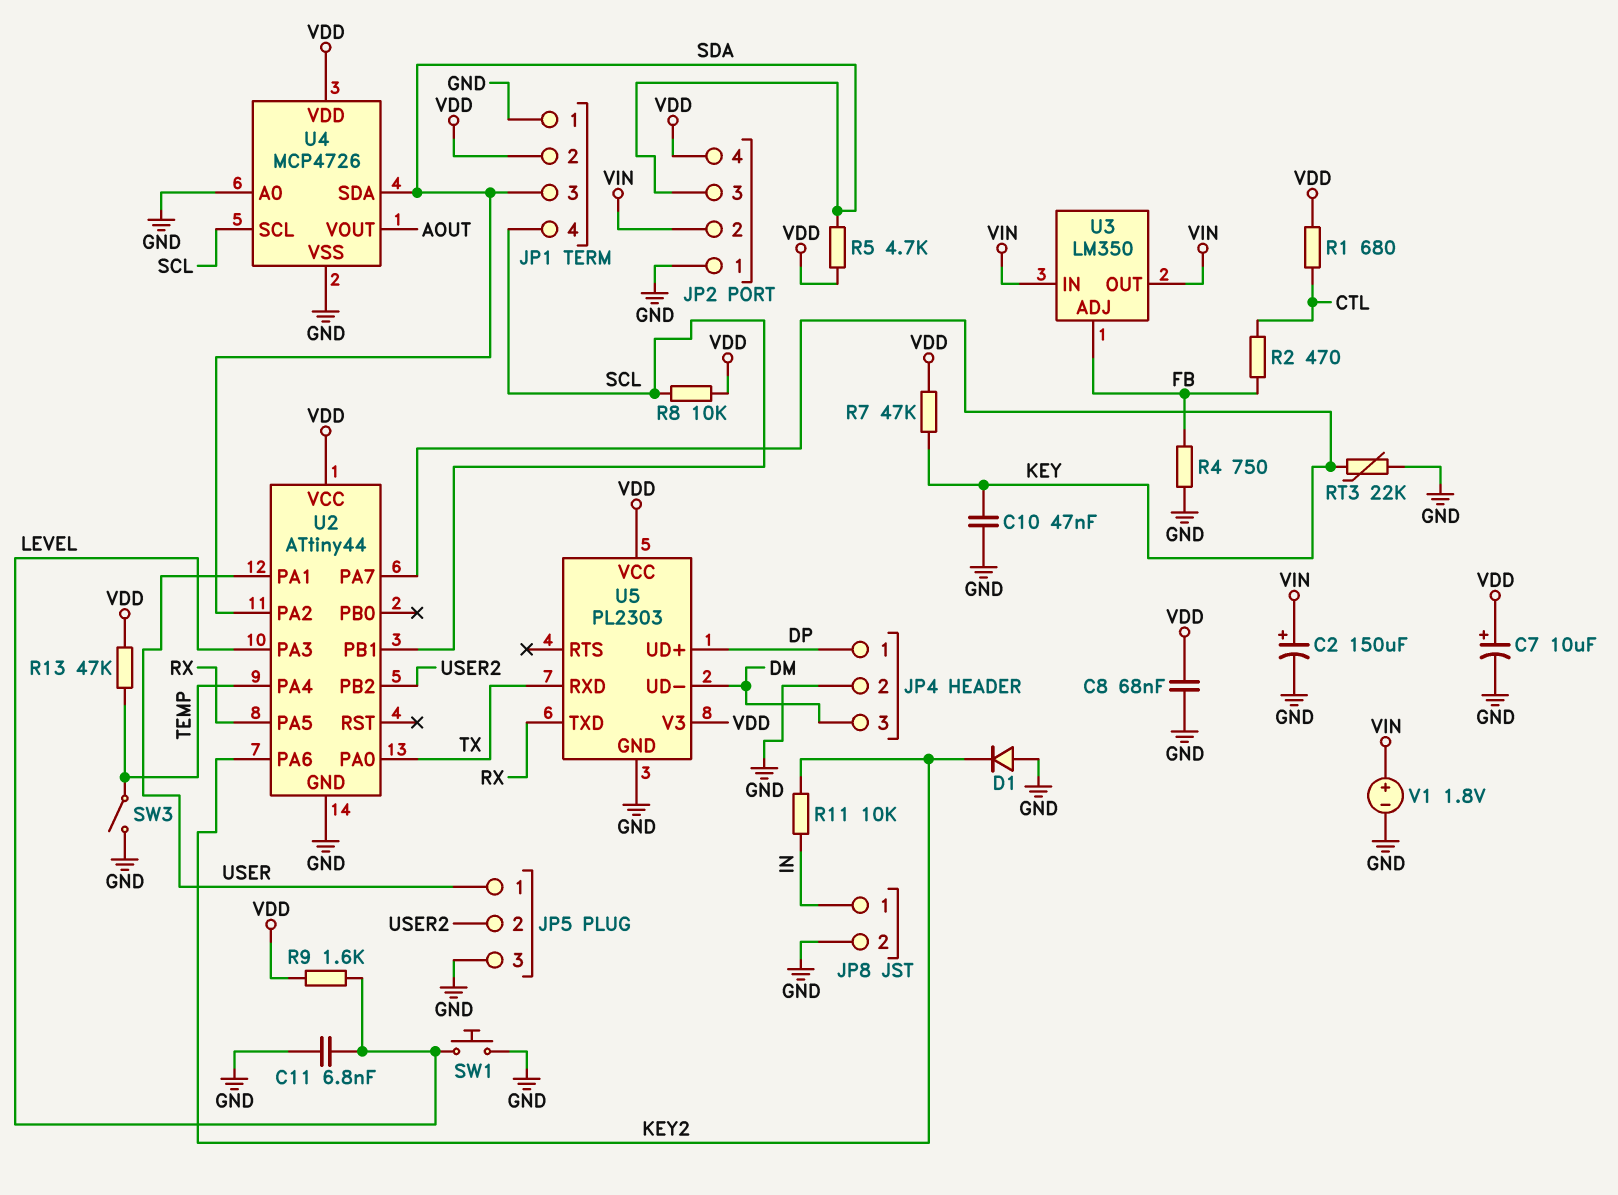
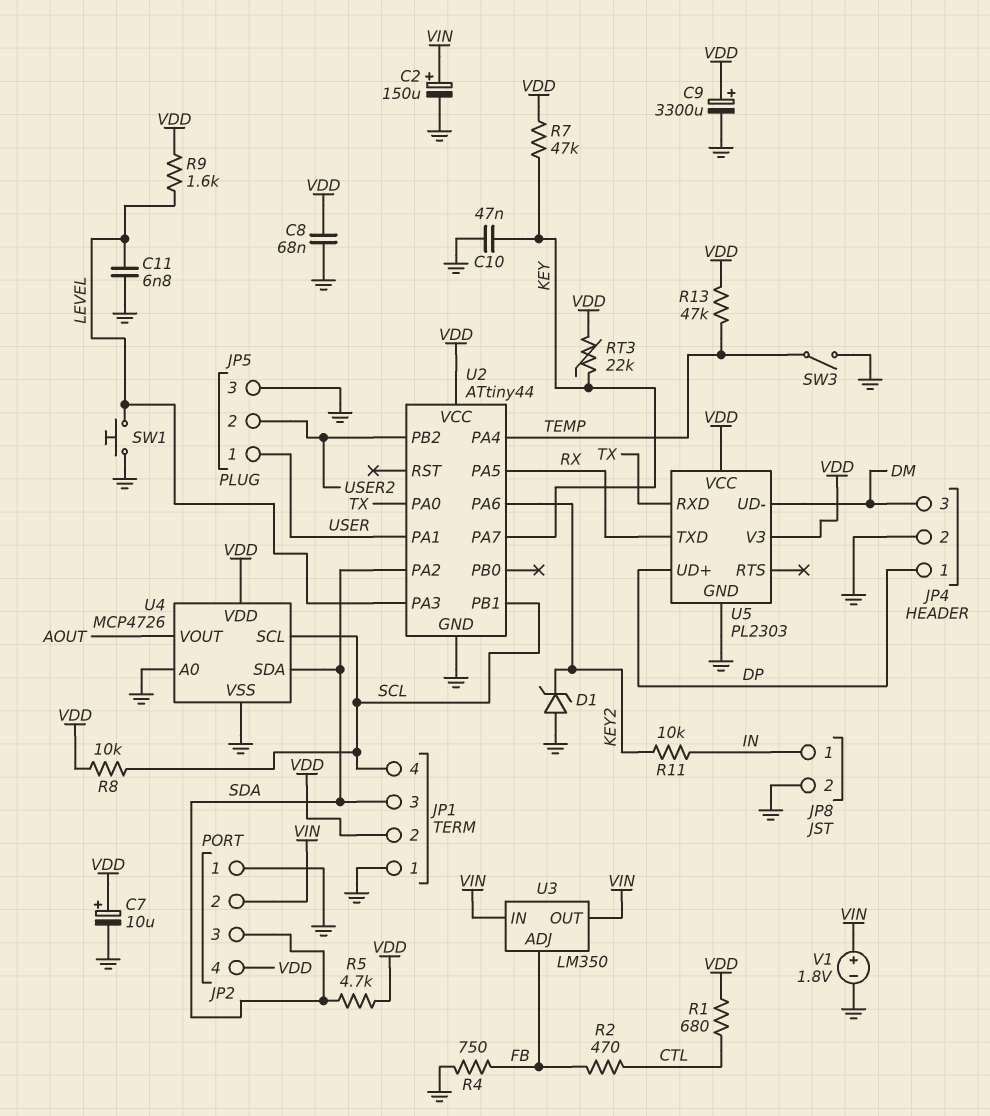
C9: none -> 3300uF (plus VDD, minus GND)
D1: diode (A GND, K KEY2) -> zener (A GND, K KEY2)
RT3: 22k (GND, KEY) -> 22k (KEY, VDD)

